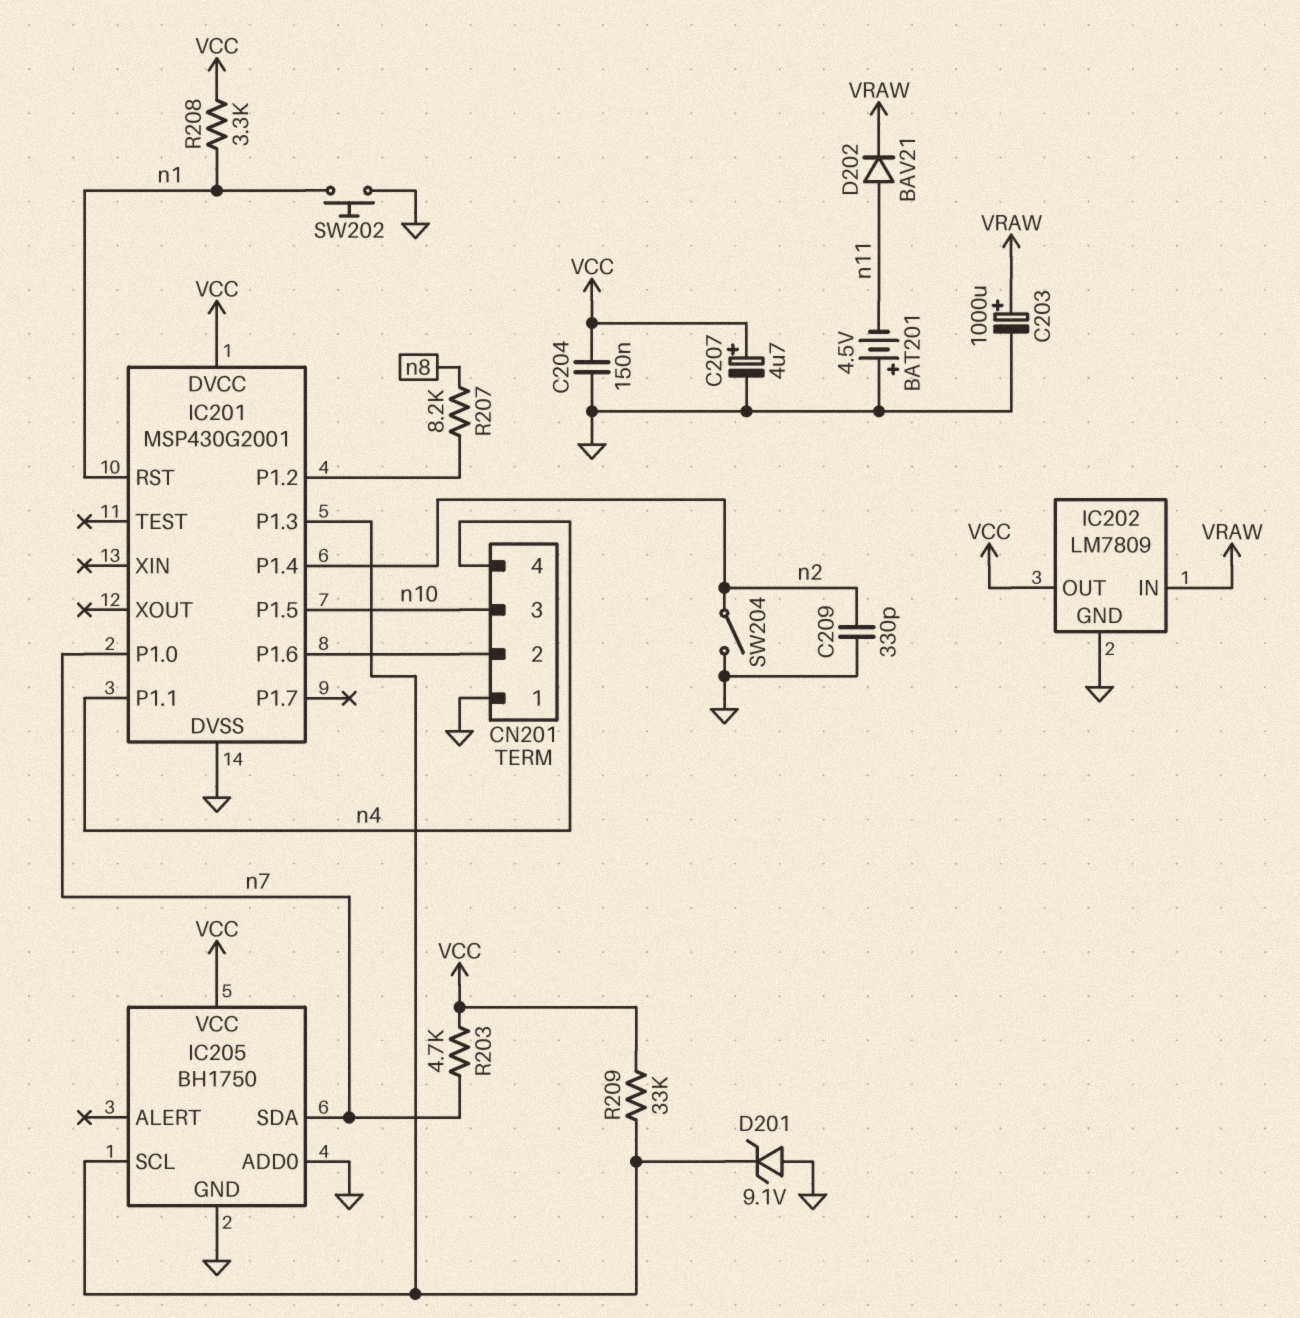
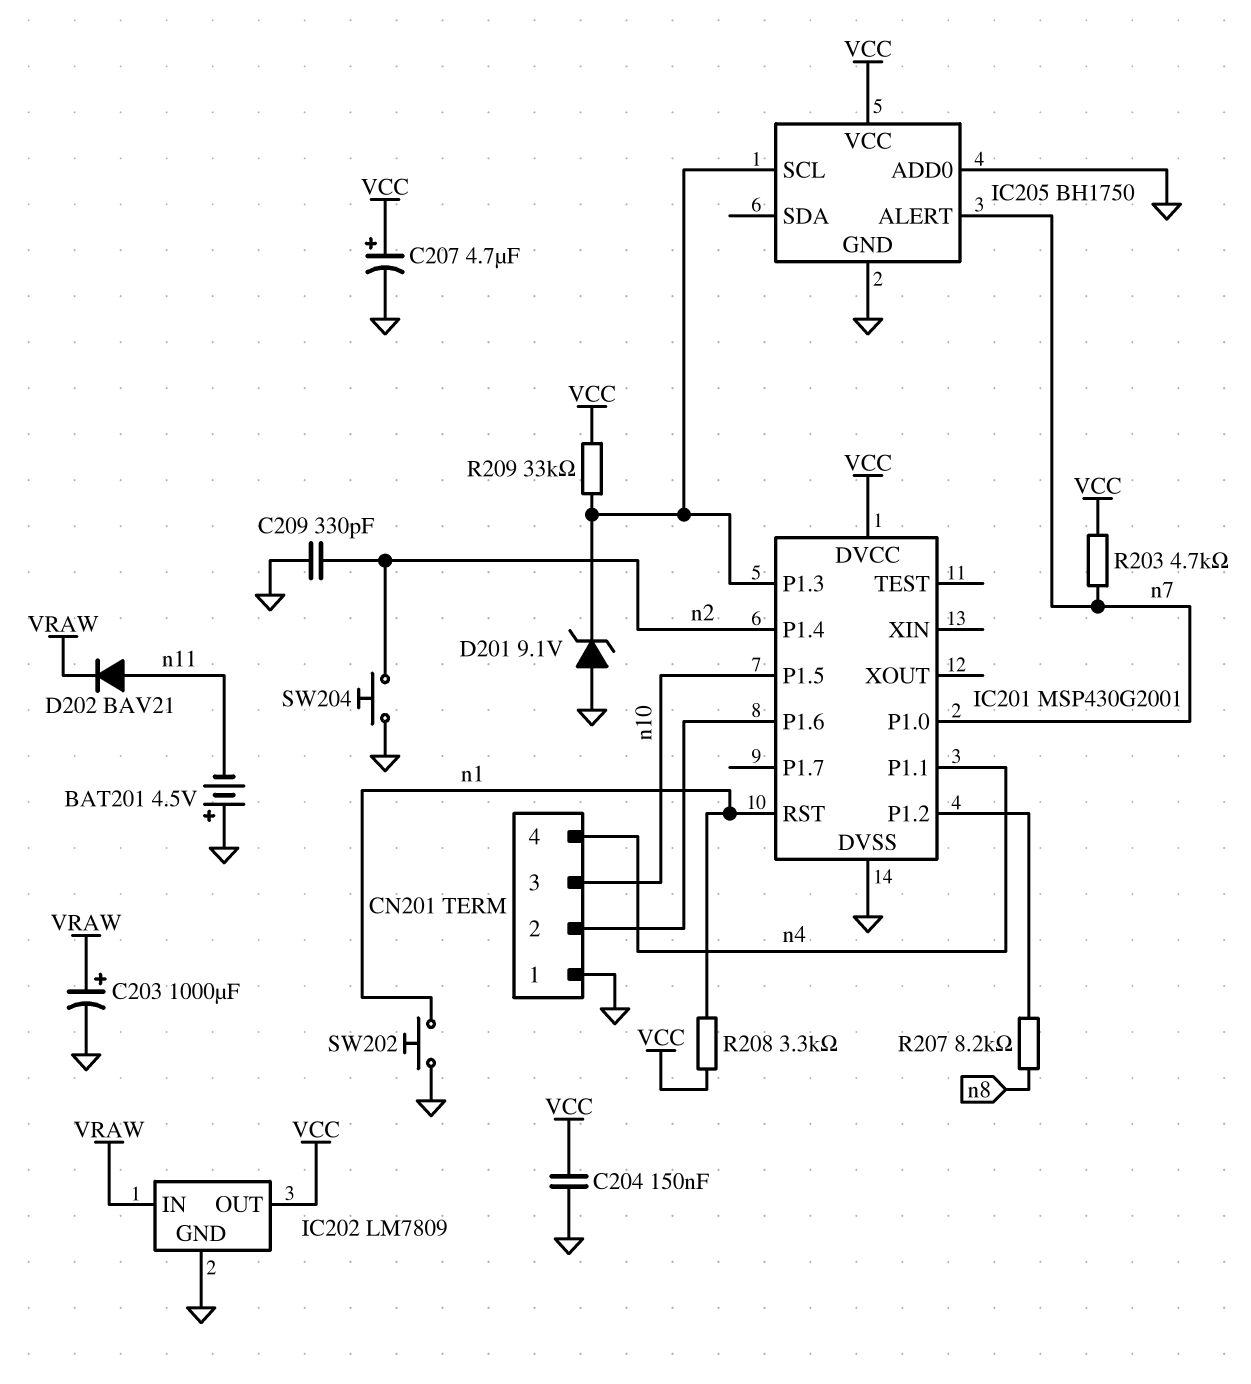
IC205 pin ALERT: none -> n7
IC205 pin SDA: n7 -> none
SW204: switch (GND, n2) -> button (GND, n2)

